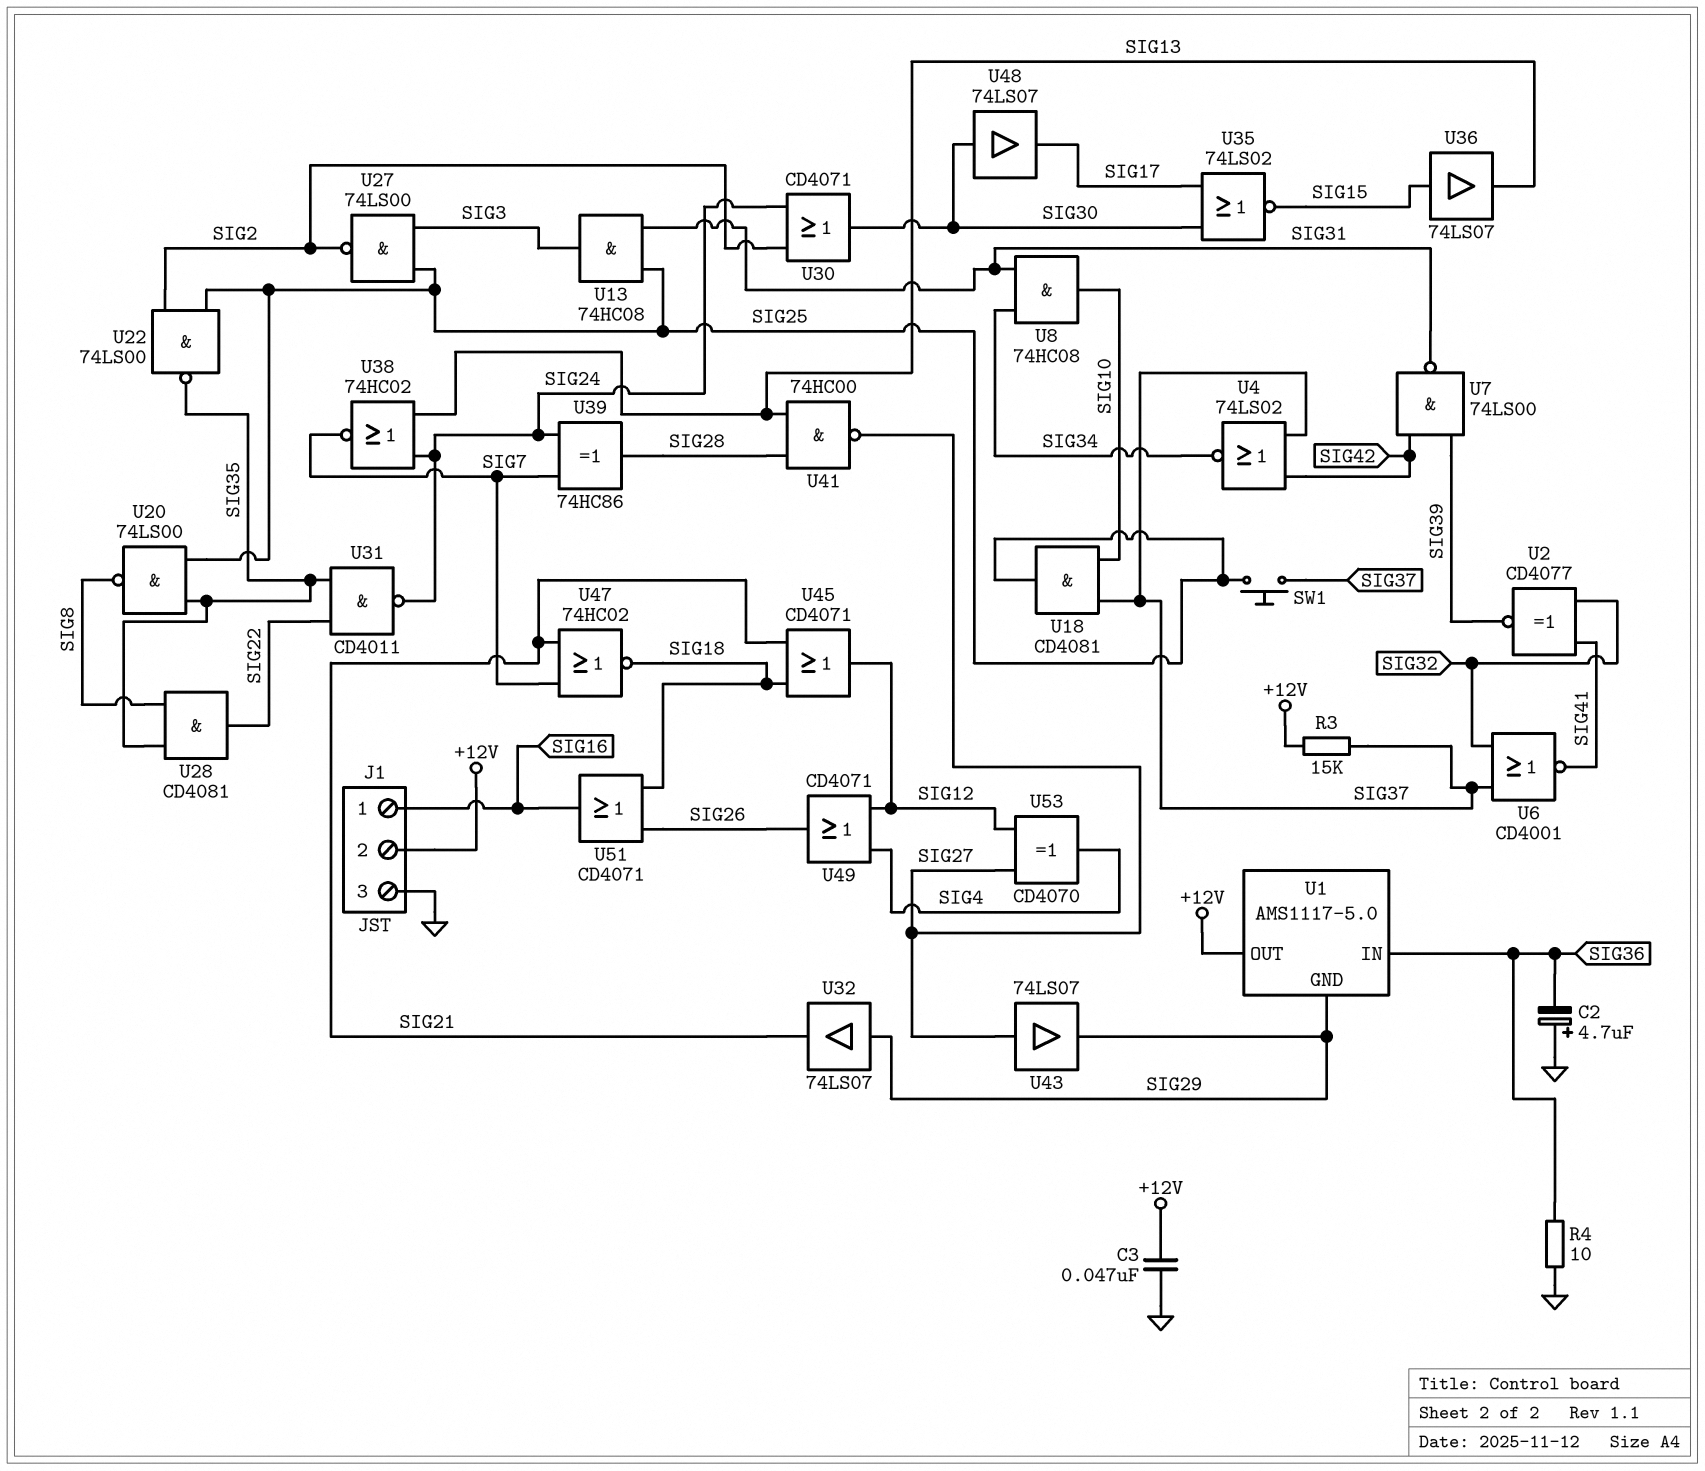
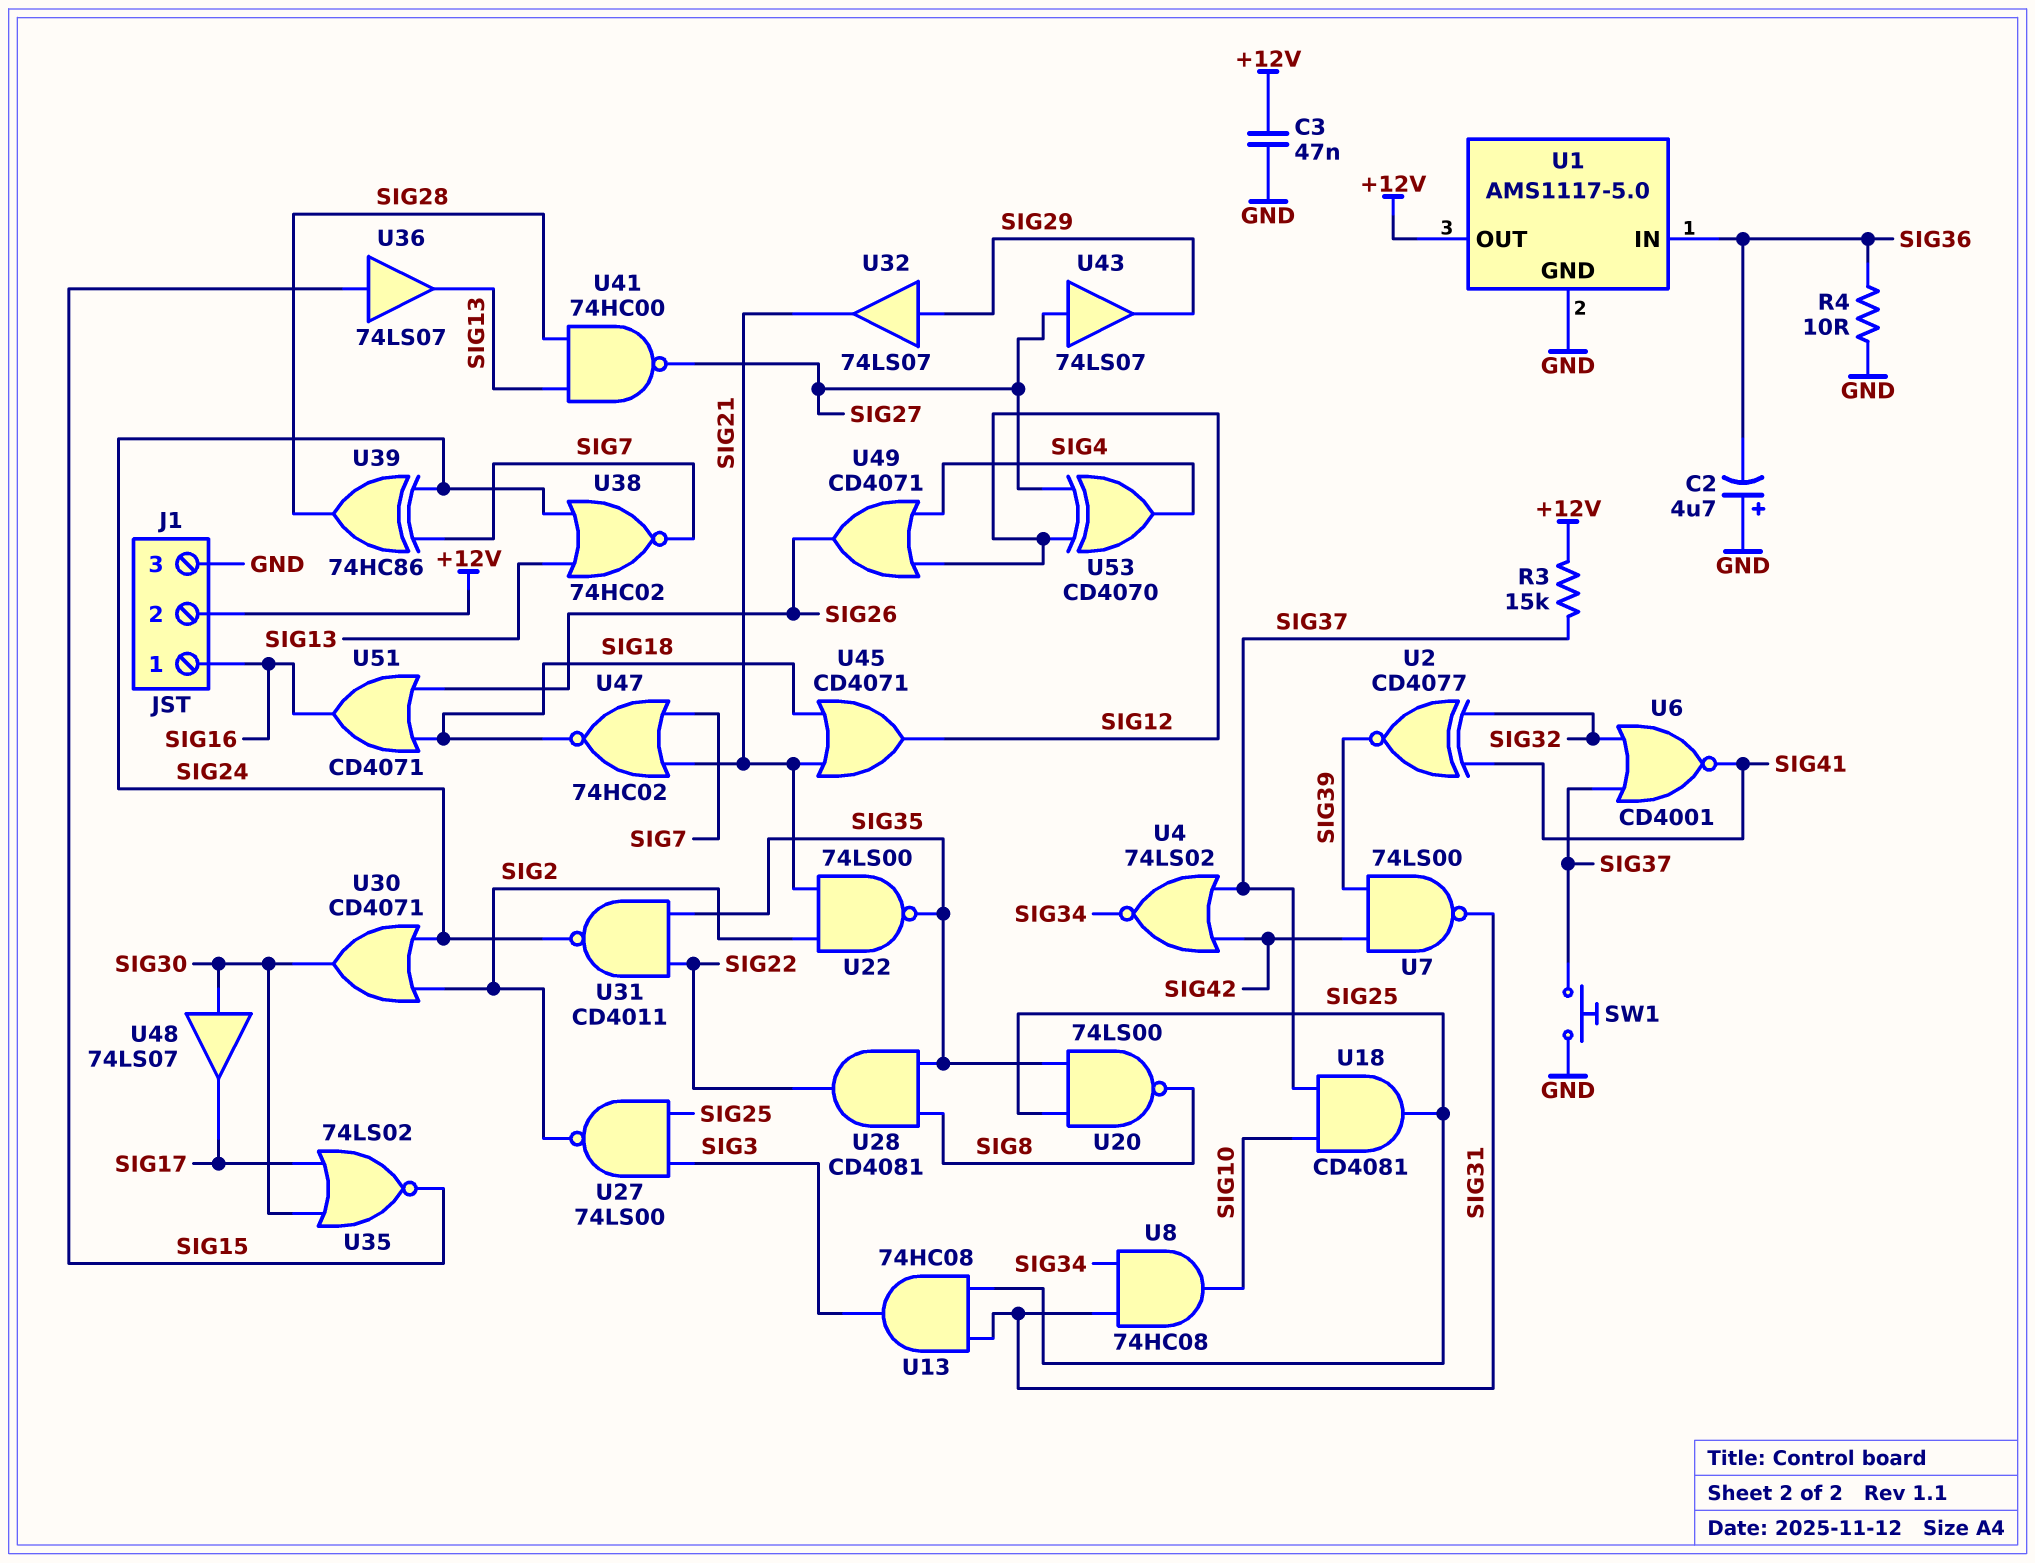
SW1: button (SIG25, SIG37) -> button (GND, SIG37)
U1 pin GND: SIG29 -> GND
U22: NAND 74LS00 (in SIG2, in SIG25, out SIG35) -> NAND 74LS00 (in SIG2, in SIG21, out SIG35)

